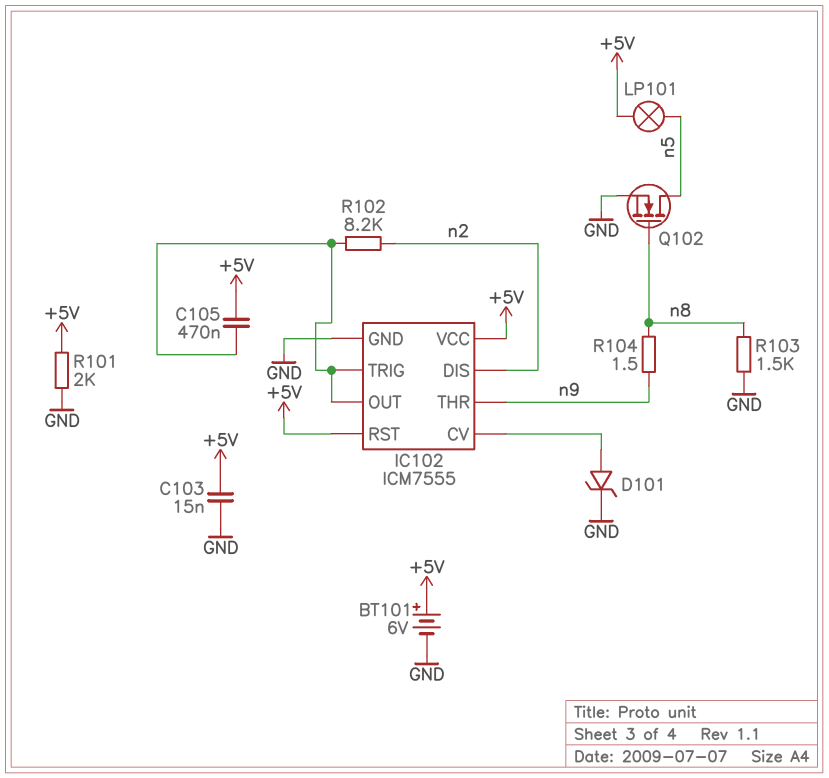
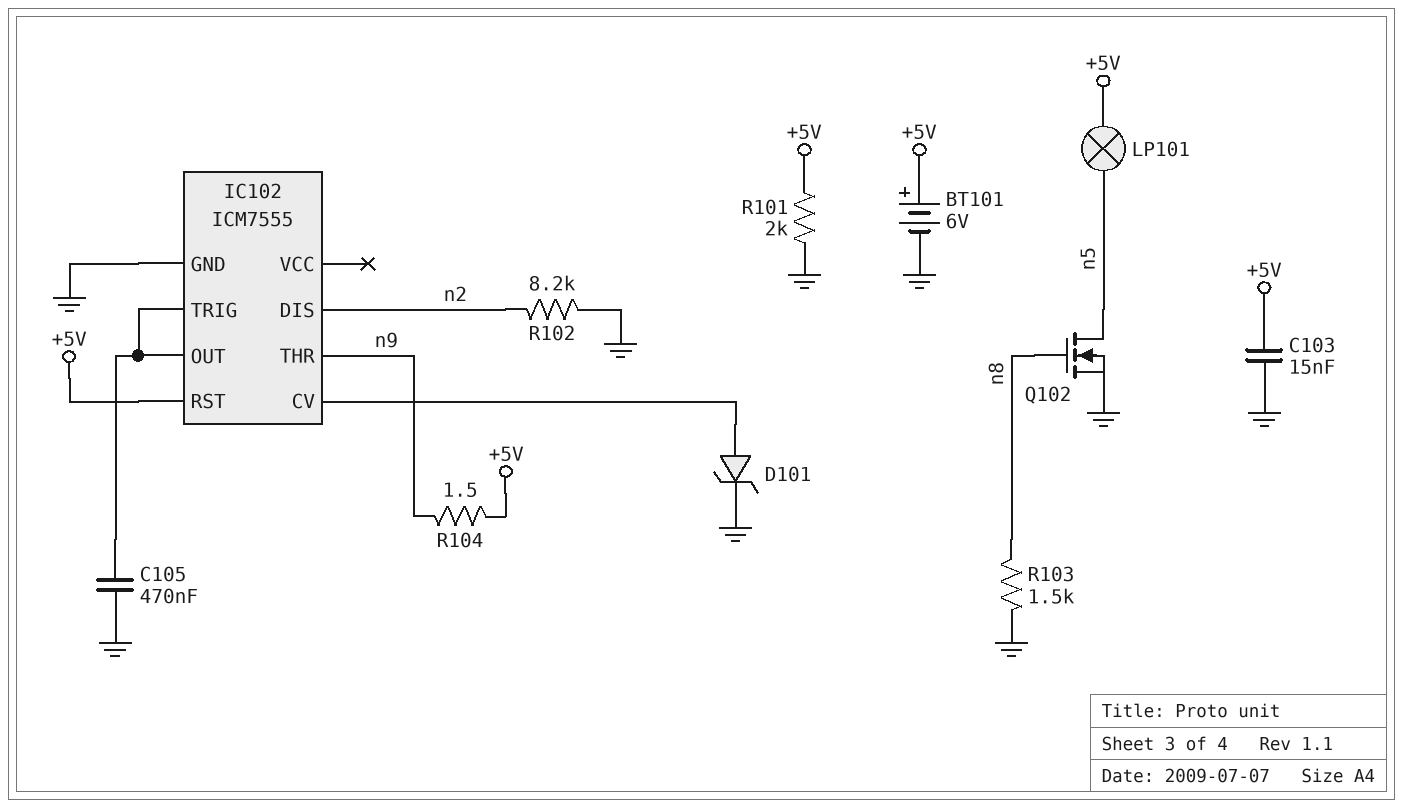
C105: 470nF (+5V, IC102/OUT) -> 470nF (GND, IC102/OUT)
IC102 pin VCC: +5V -> none
R102: 8.2k (IC102/OUT, n2) -> 8.2k (GND, n2)
R104: 1.5 (n8, n9) -> 1.5 (+5V, n9)

